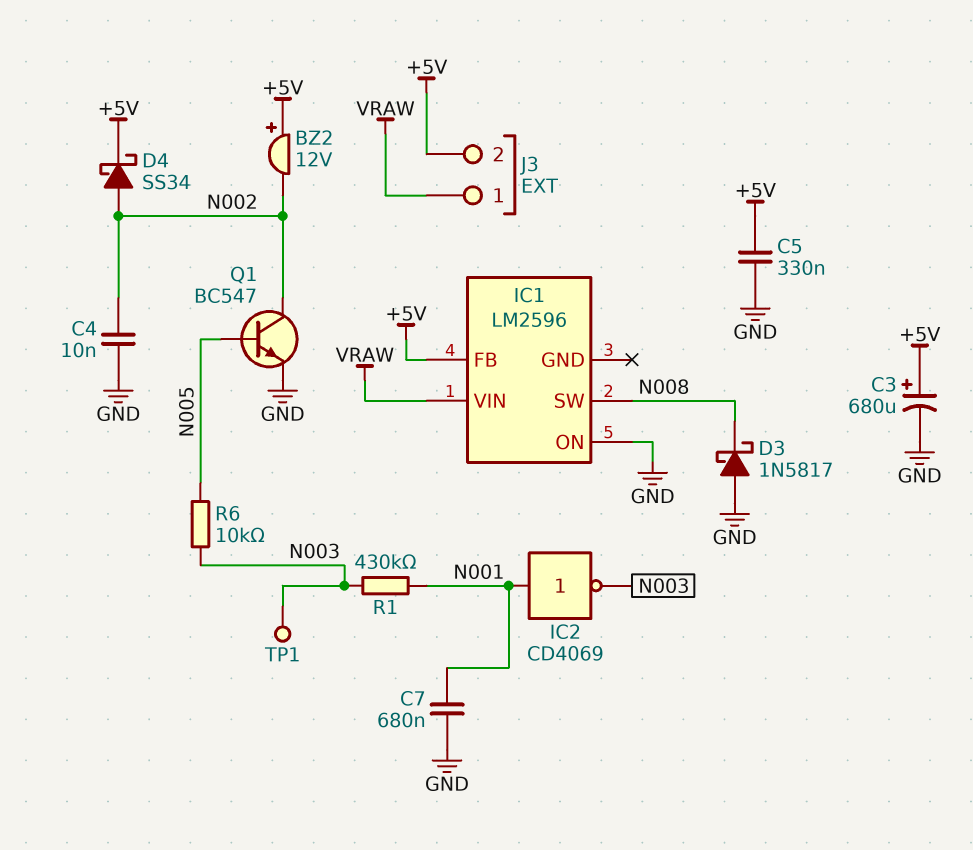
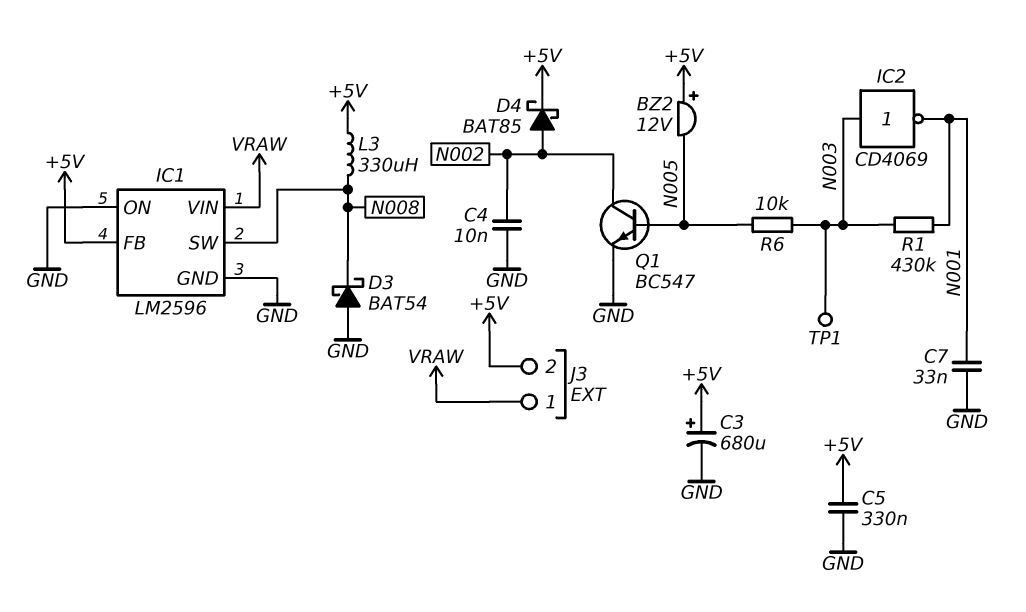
BZ2: buzzer 12V (plus +5V, minus N002) -> buzzer 12V (plus +5V, minus N005)
C7: 680nF (GND, N001) -> 33nF (GND, N001)
D3: schottky 1N5817 (A GND, K N008) -> schottky BAT54 (A GND, K N008)
D4: schottky SS34 (A N002, K +5V) -> schottky BAT85 (A N002, K +5V)
IC1 pin GND: none -> GND
IC2: NOT CD4069 (in N001, out N003) -> NOT CD4069 (in N003, out N001)
L3: none -> 330uH (+5V, N008)

